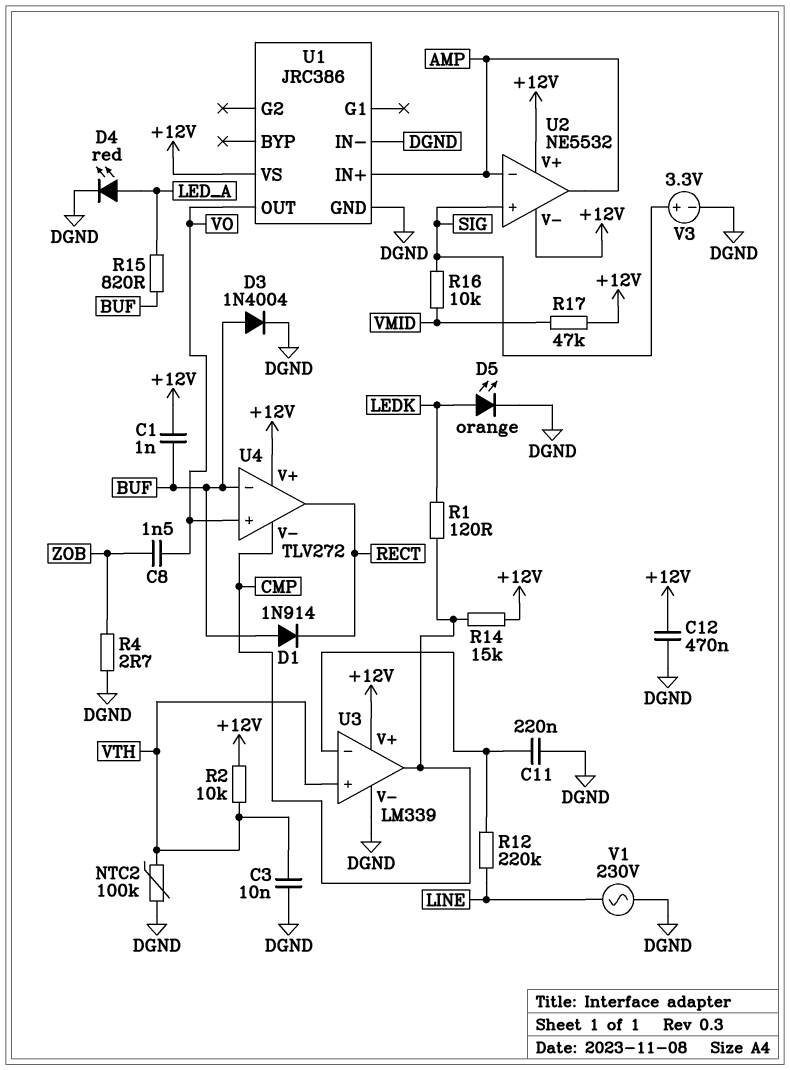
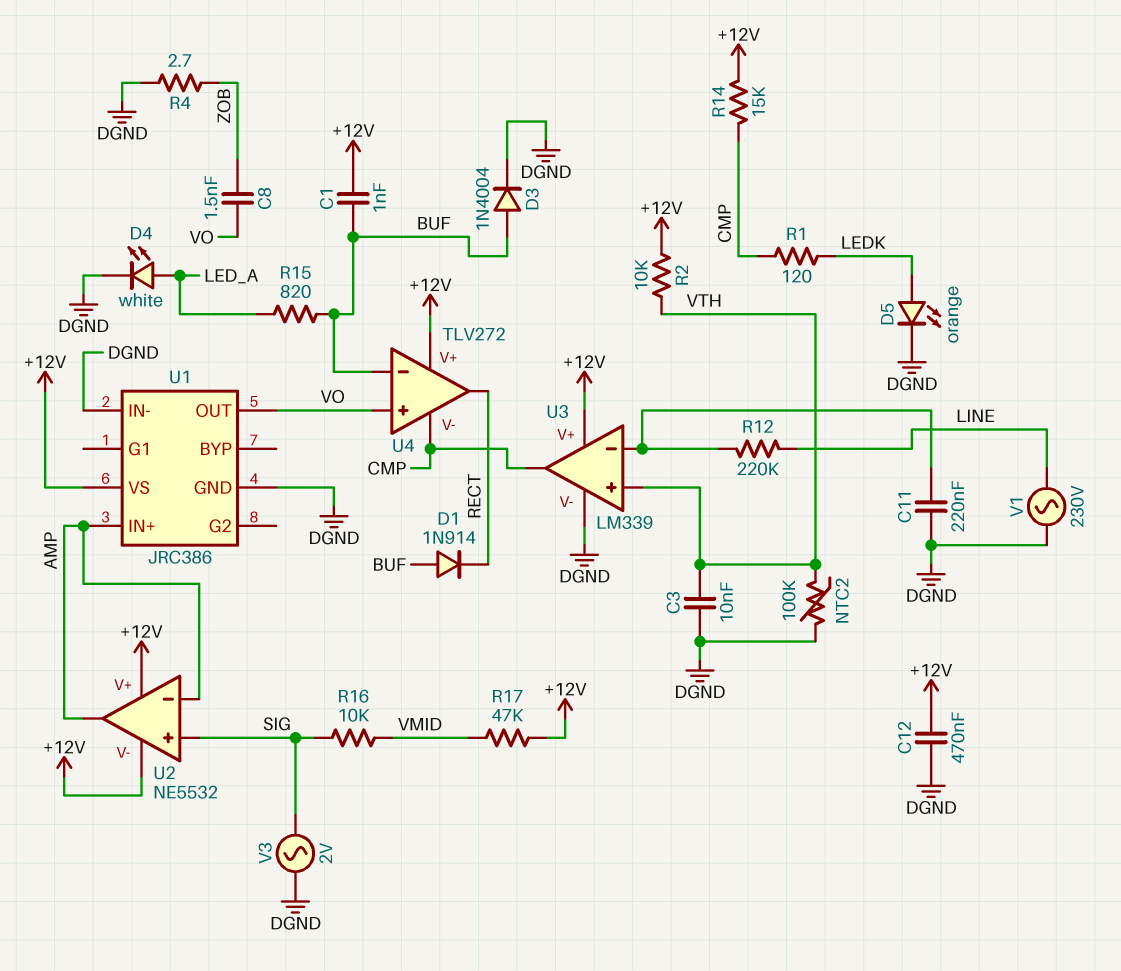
D4: LED red (A LED_A, K DGND) -> LED white (A LED_A, K DGND)
V3: 3.3V (plus SIG, minus DGND) -> AC 2V (DGND, SIG)

